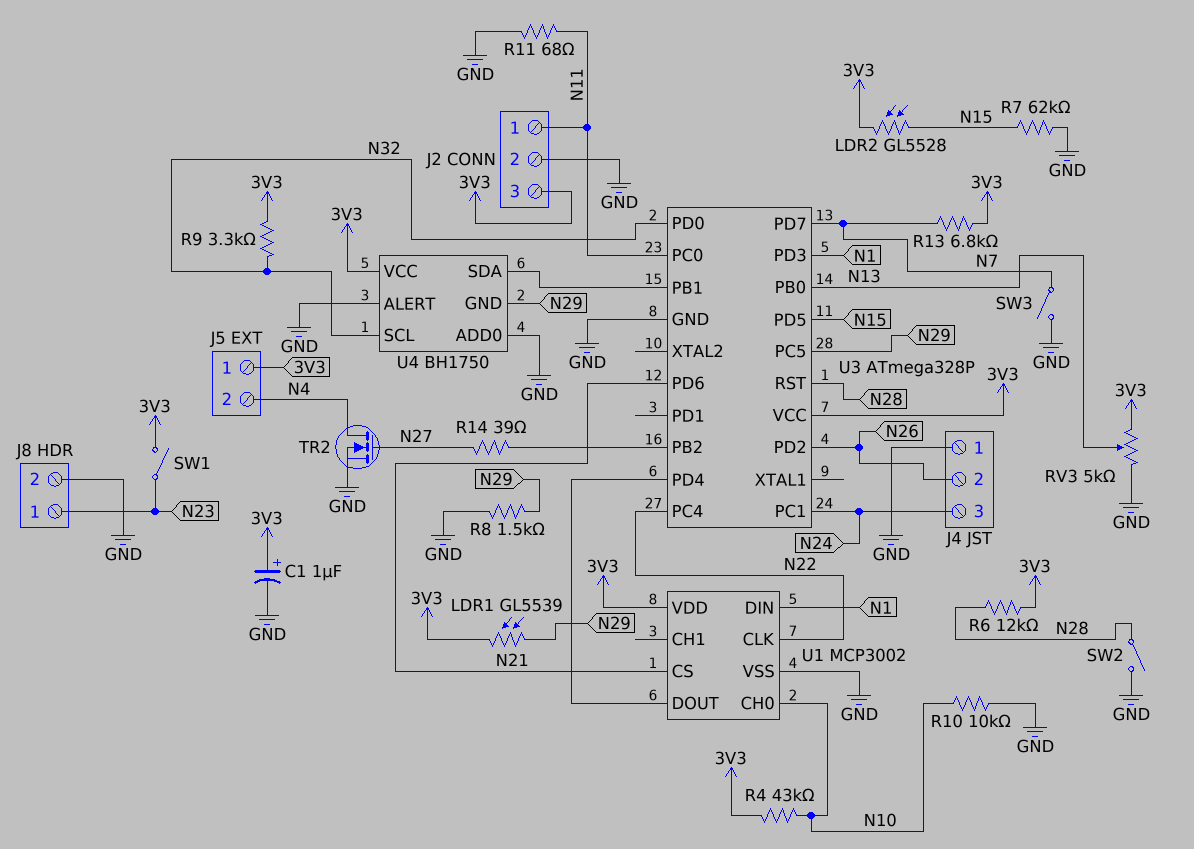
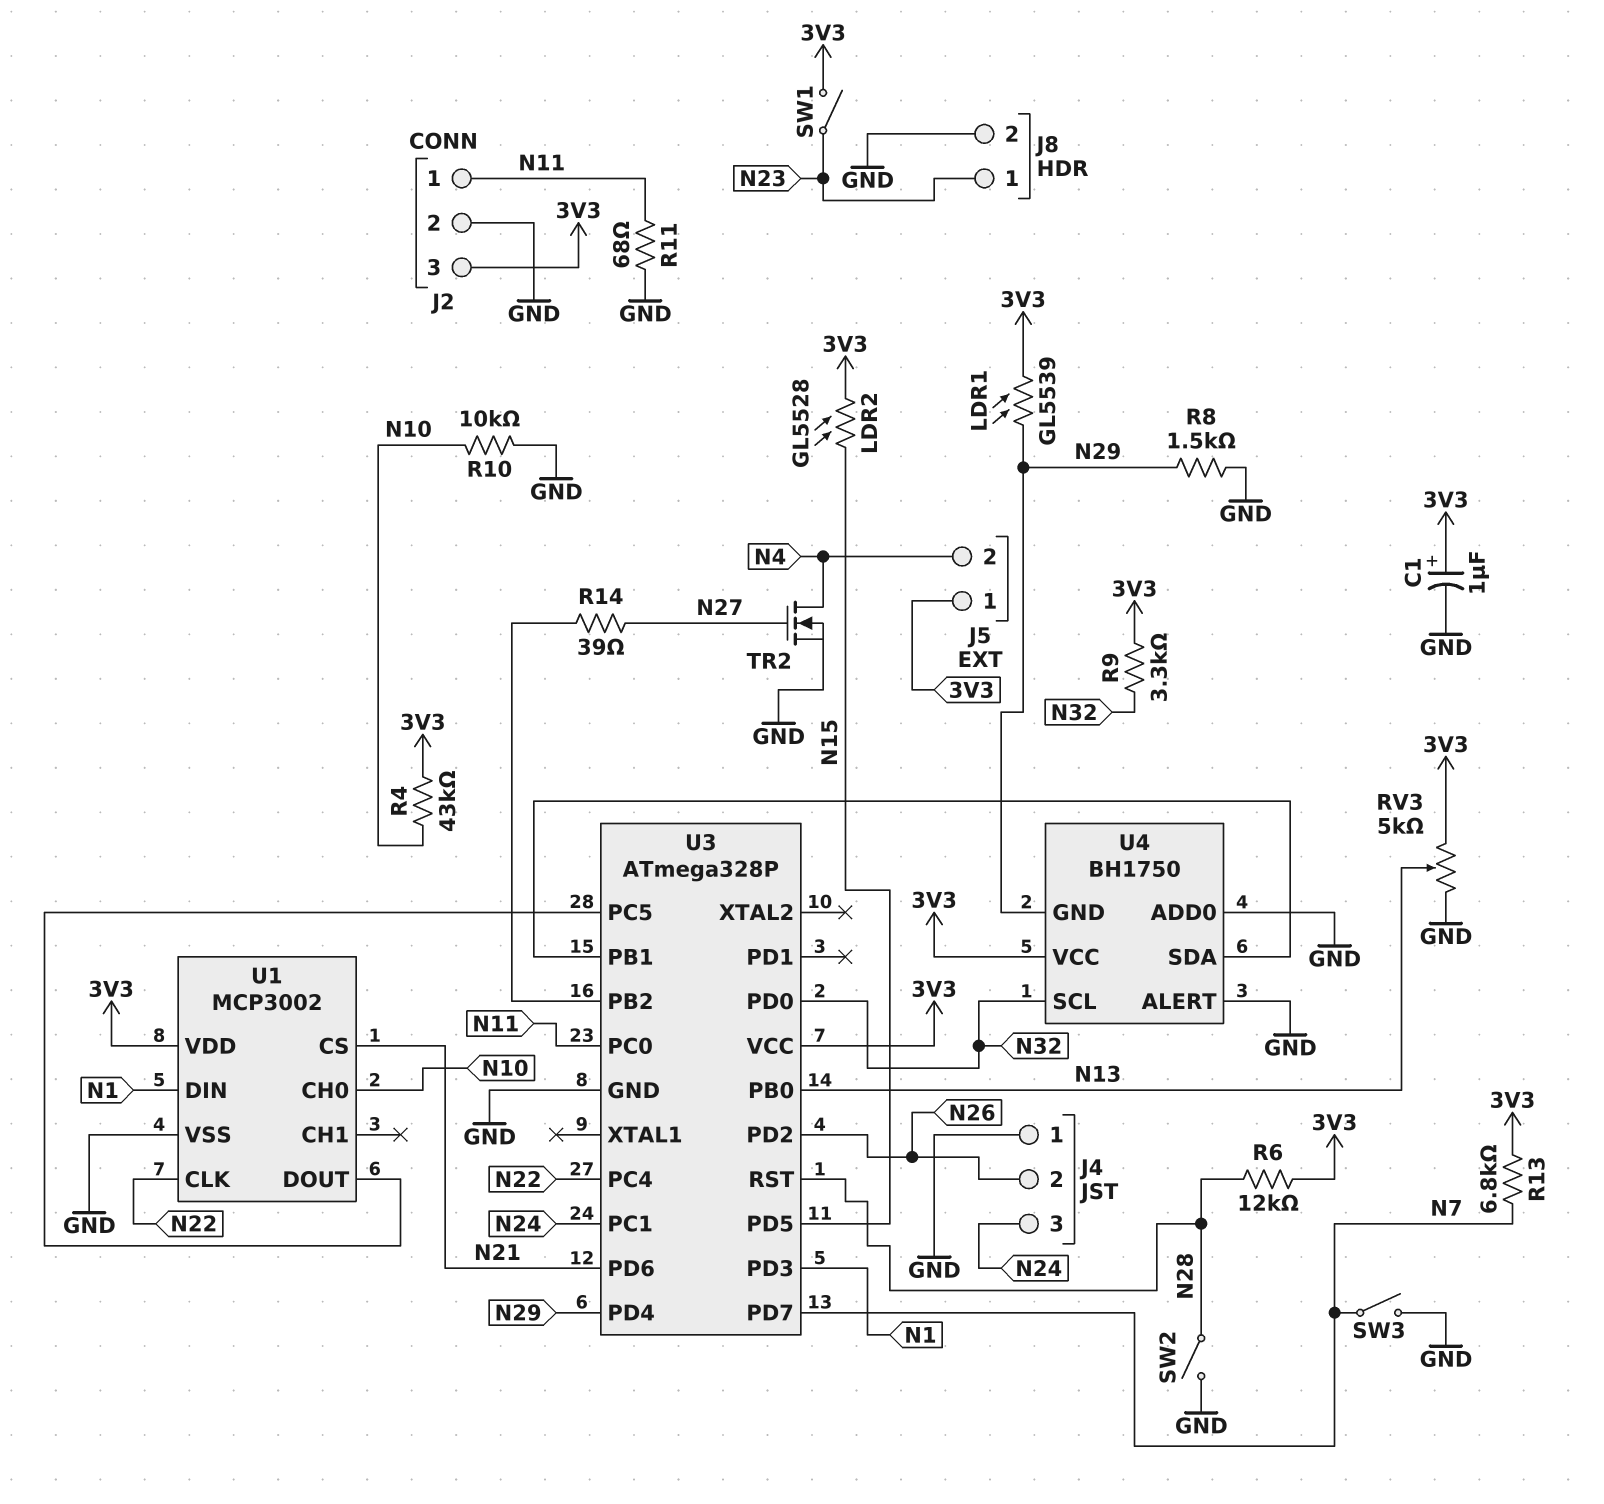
R7: 62k (GND, N15) -> none
U3 pin PC5: N29 -> U1/DOUT
U3 pin PD4: U1/DOUT -> N29

